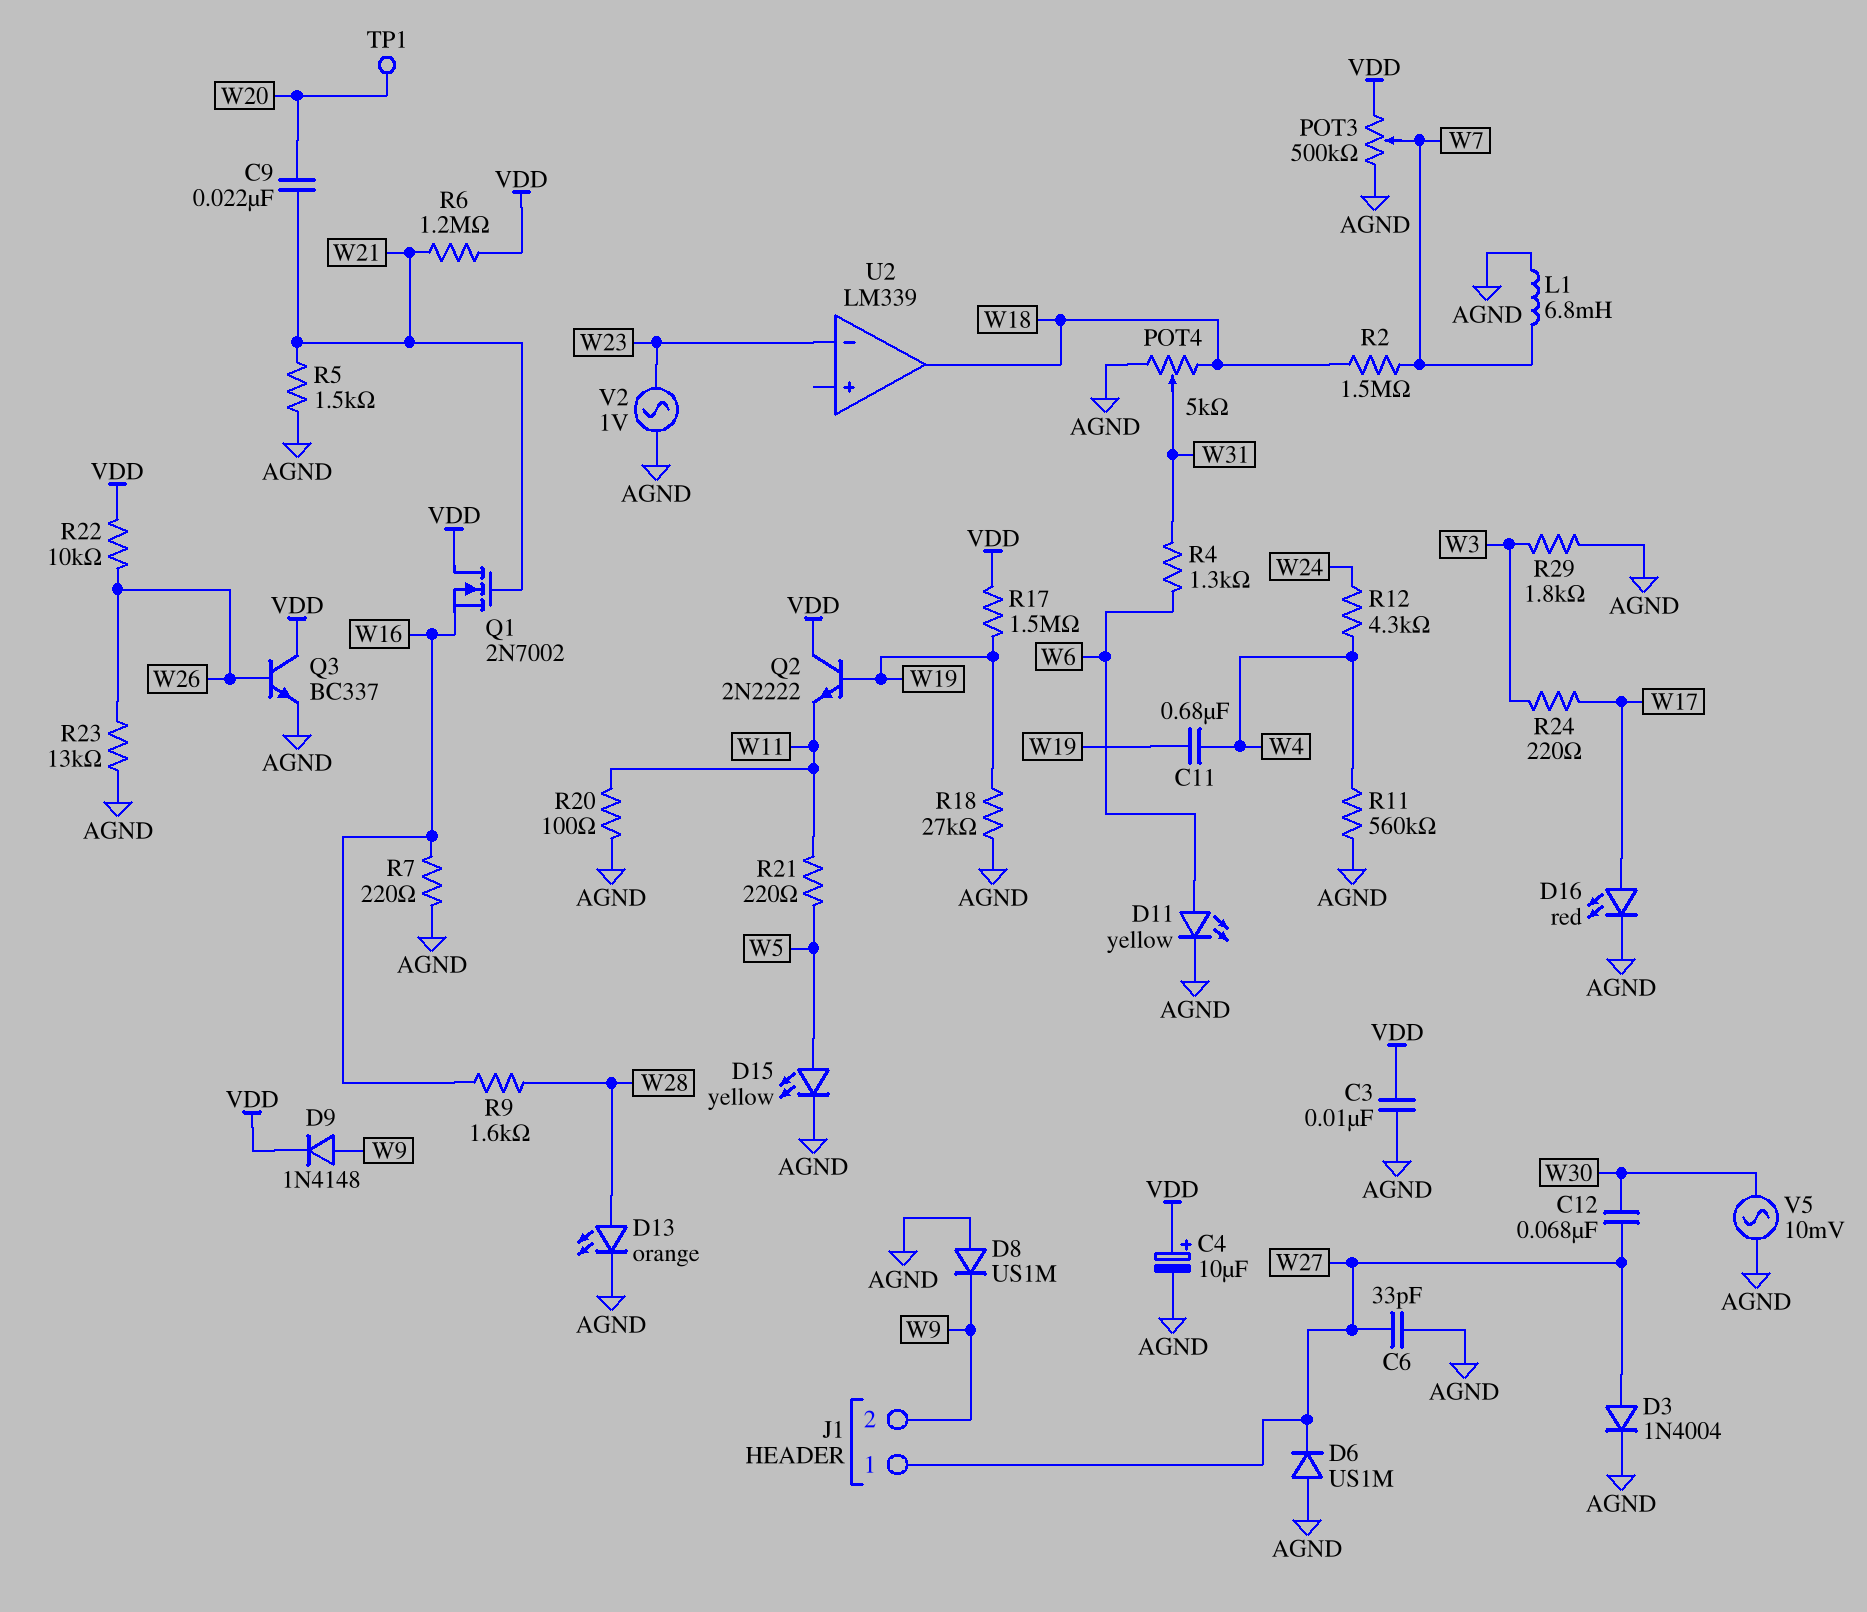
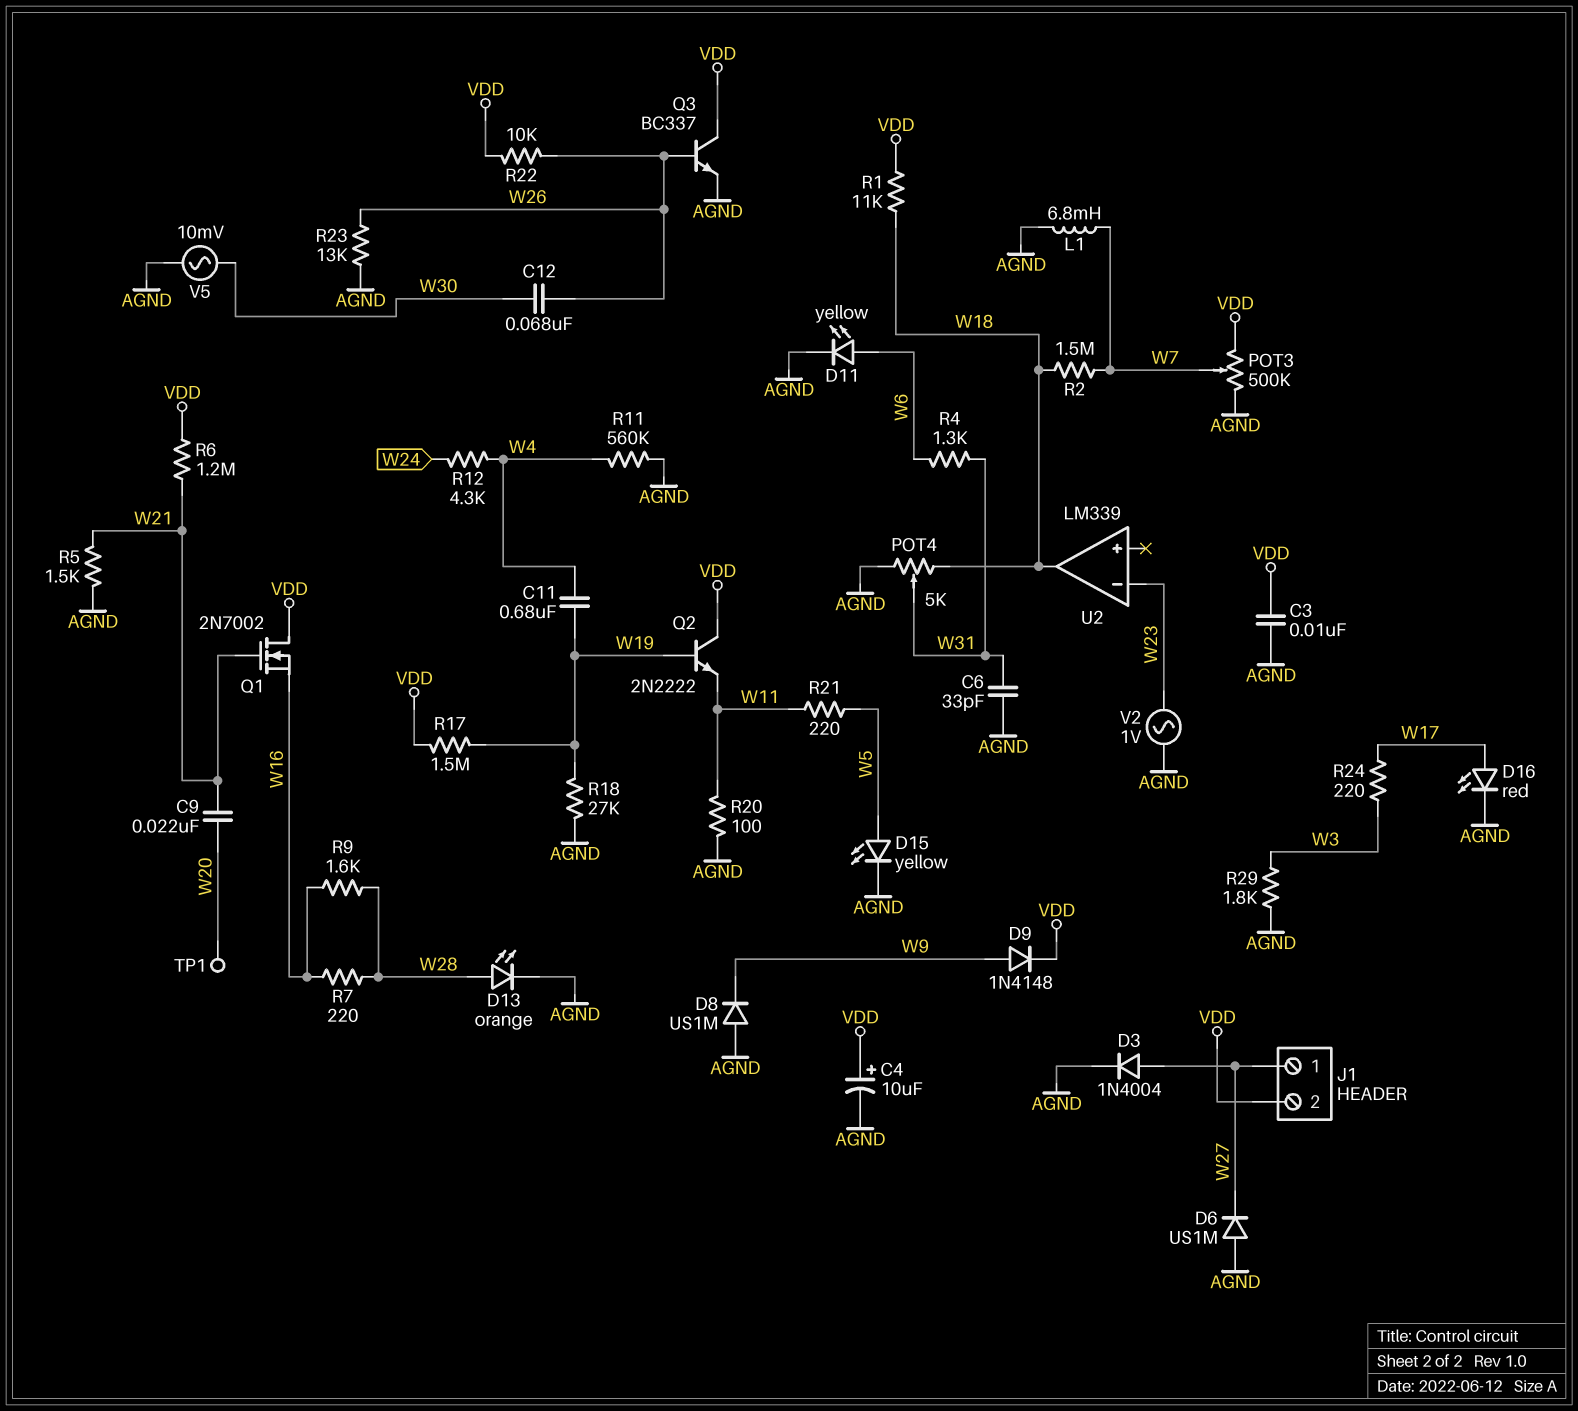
C6: 33pF (AGND, W27) -> 33pF (AGND, W31)
C12: 68nF (W27, W30) -> 68nF (W26, W30)
J1 pin 2: W9 -> VDD
R1: none -> 11k (VDD, W18)
R7: 220 (AGND, W16) -> 220 (W16, W28)

